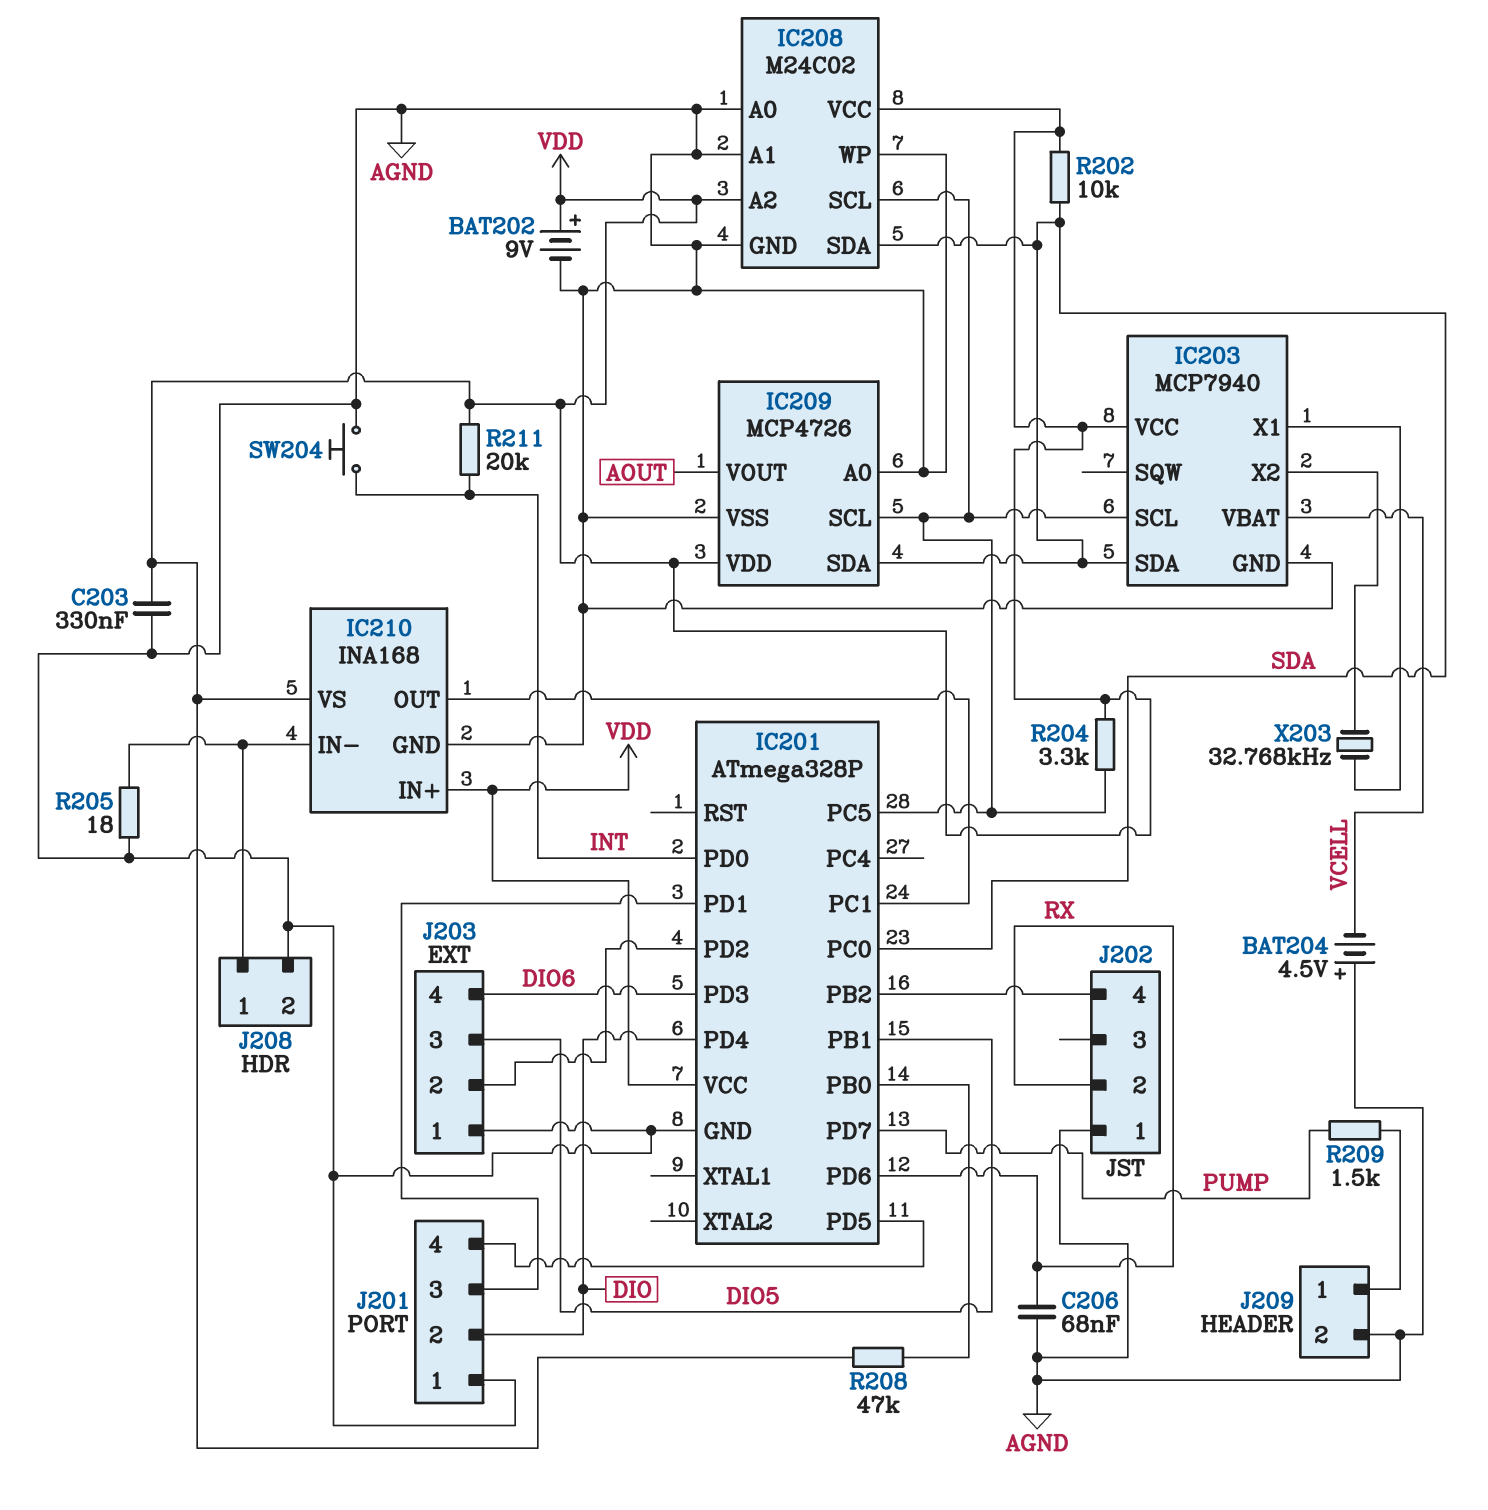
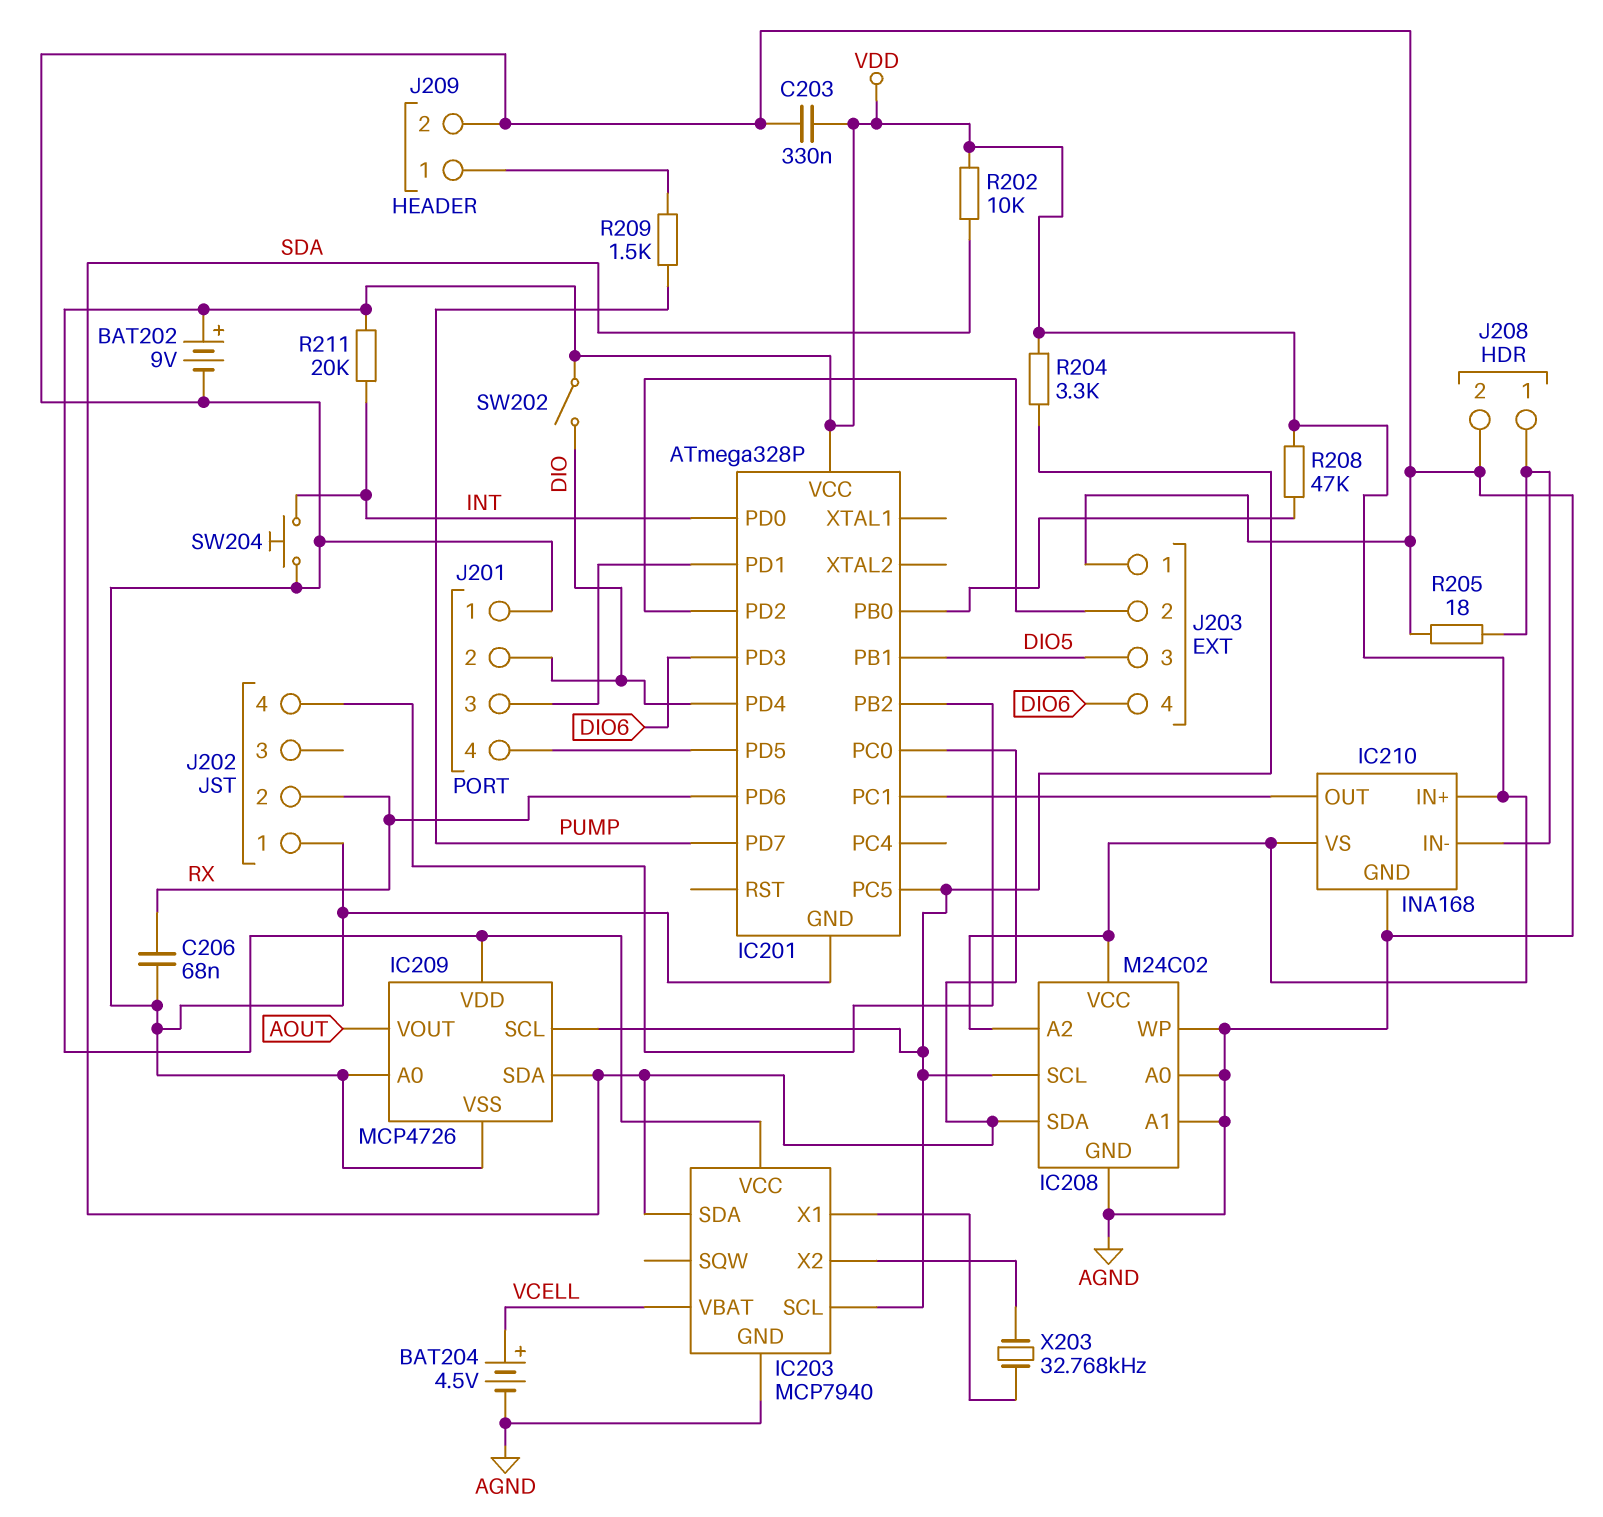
BAT204: 4.5V (plus AGND, minus VCELL) -> 4.5V (plus VCELL, minus AGND)
SW202: none -> switch (DIO, VDD)

